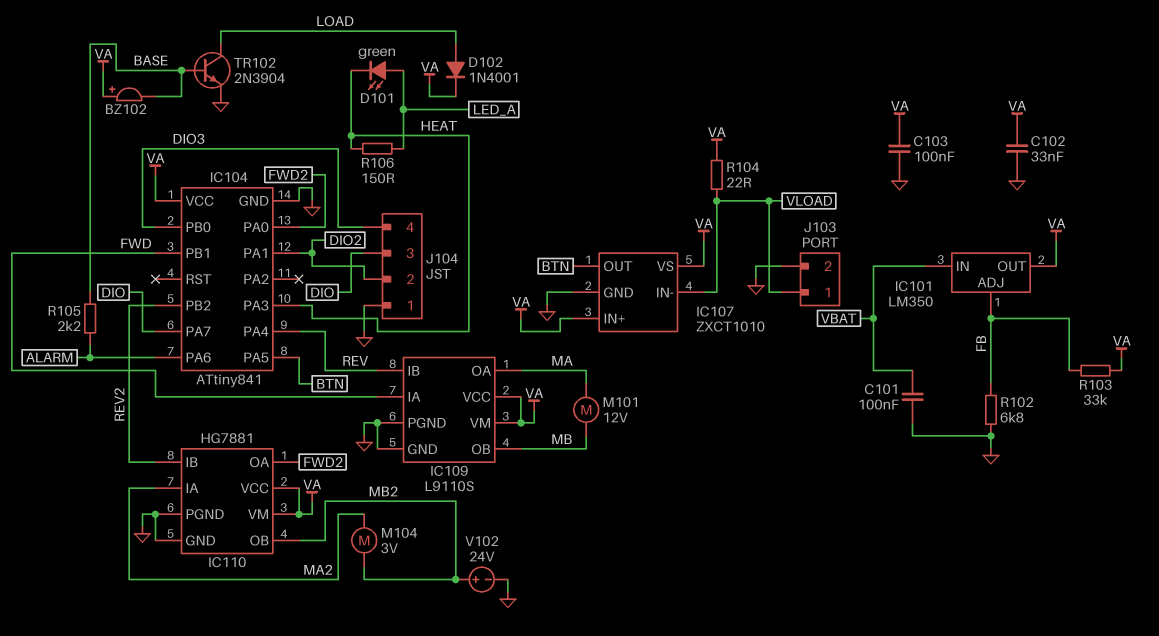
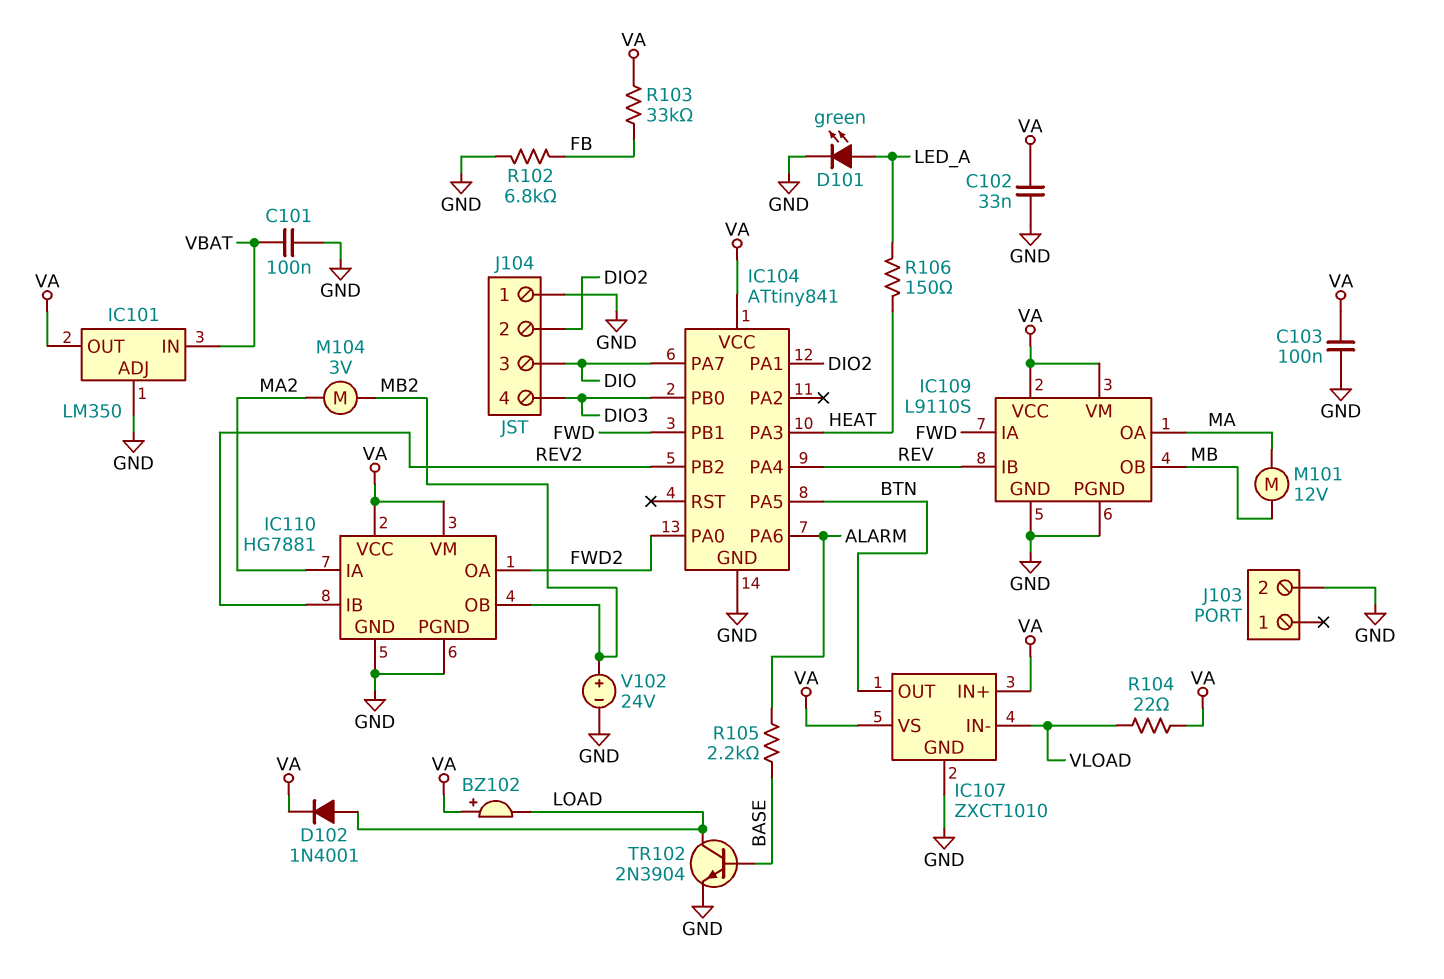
BZ102: buzzer (plus VA, minus BASE) -> buzzer (plus VA, minus LOAD)
D101: LED green (A LED_A, K HEAT) -> LED green (A LED_A, K GND)
IC101 pin ADJ: FB -> GND
J103 pin 1: VLOAD -> none

